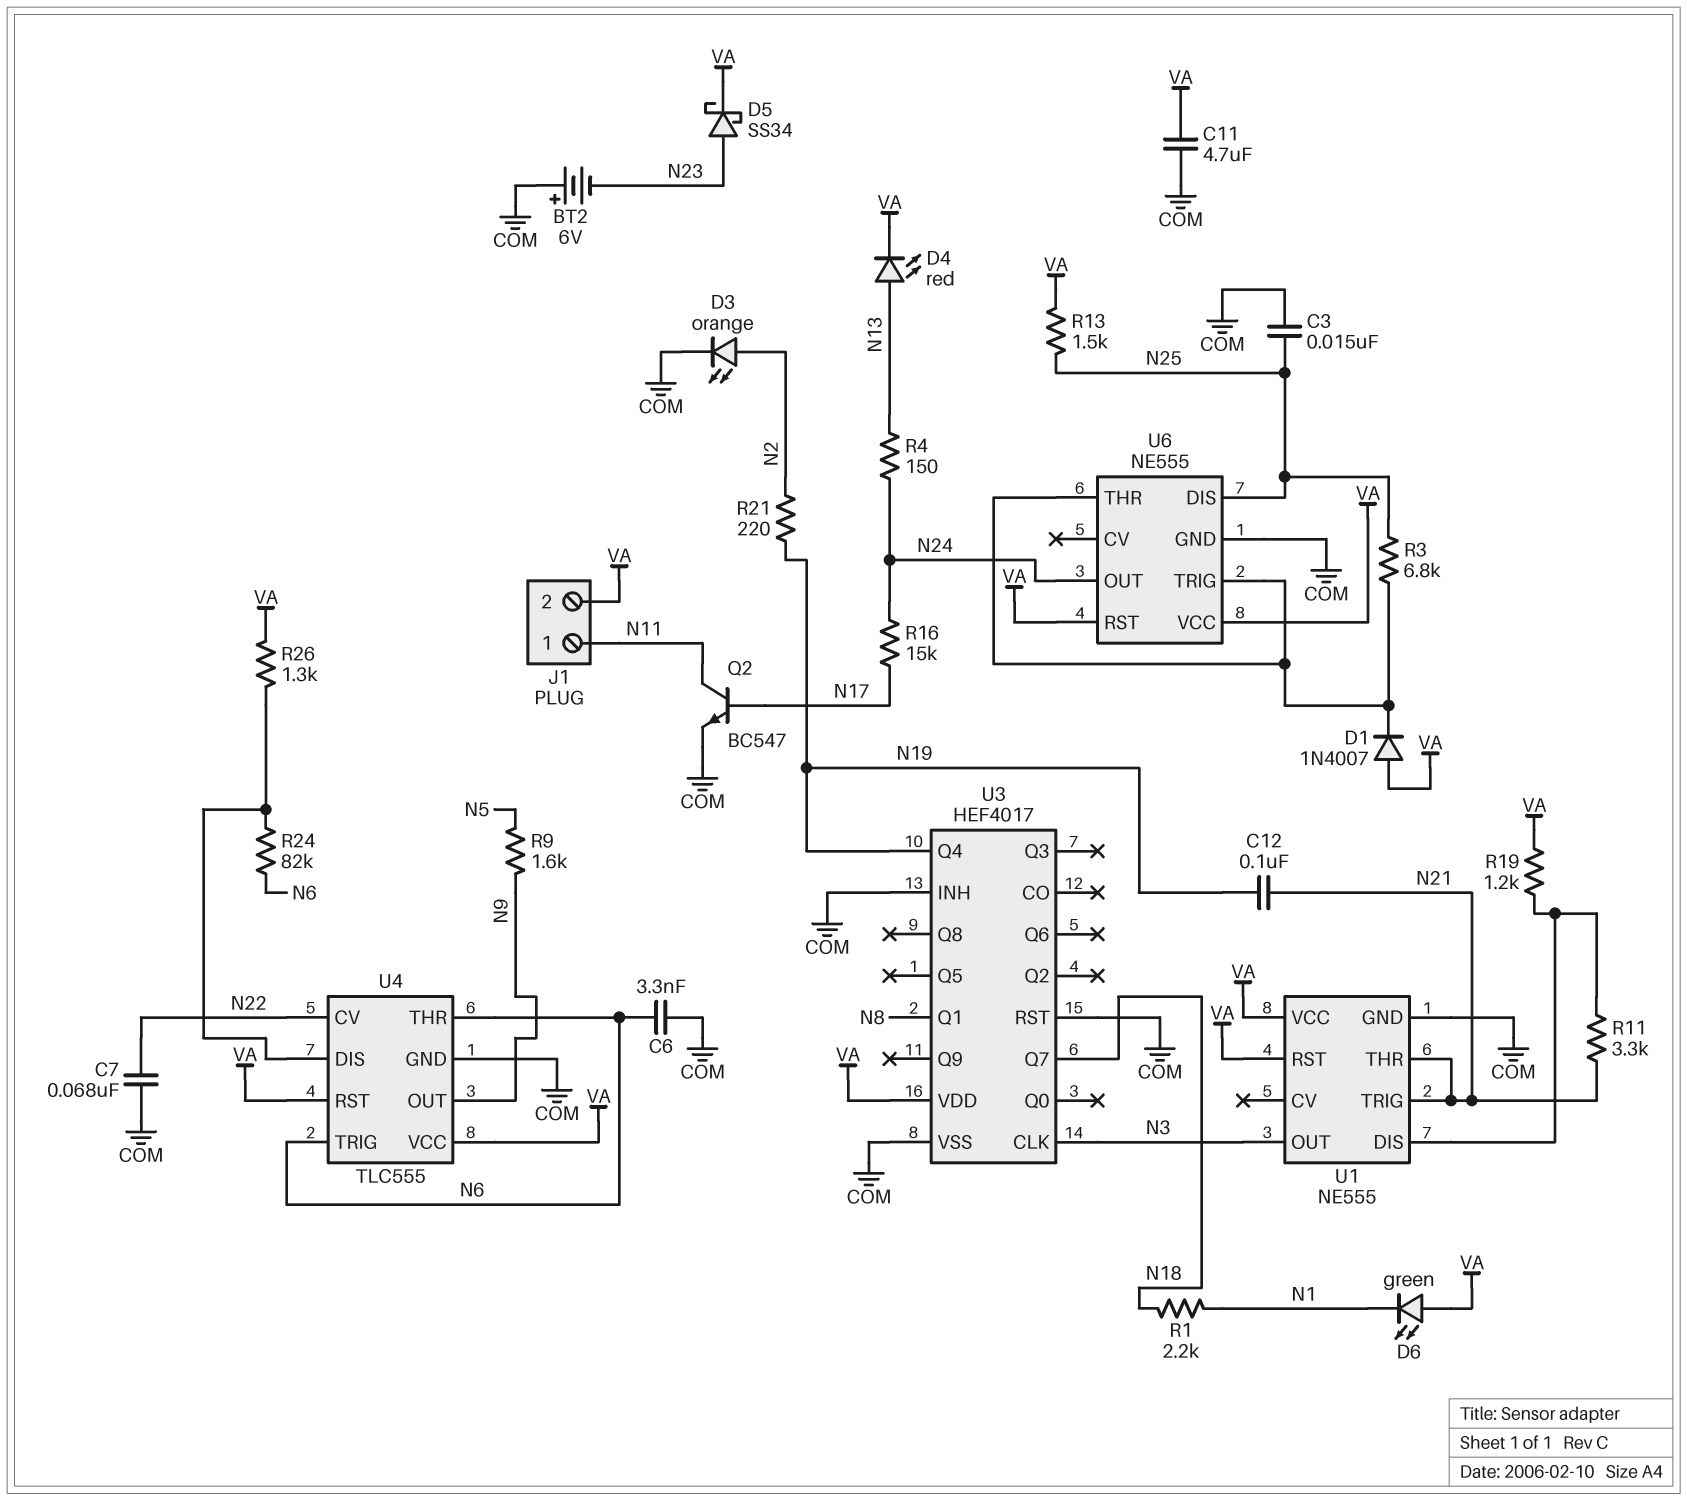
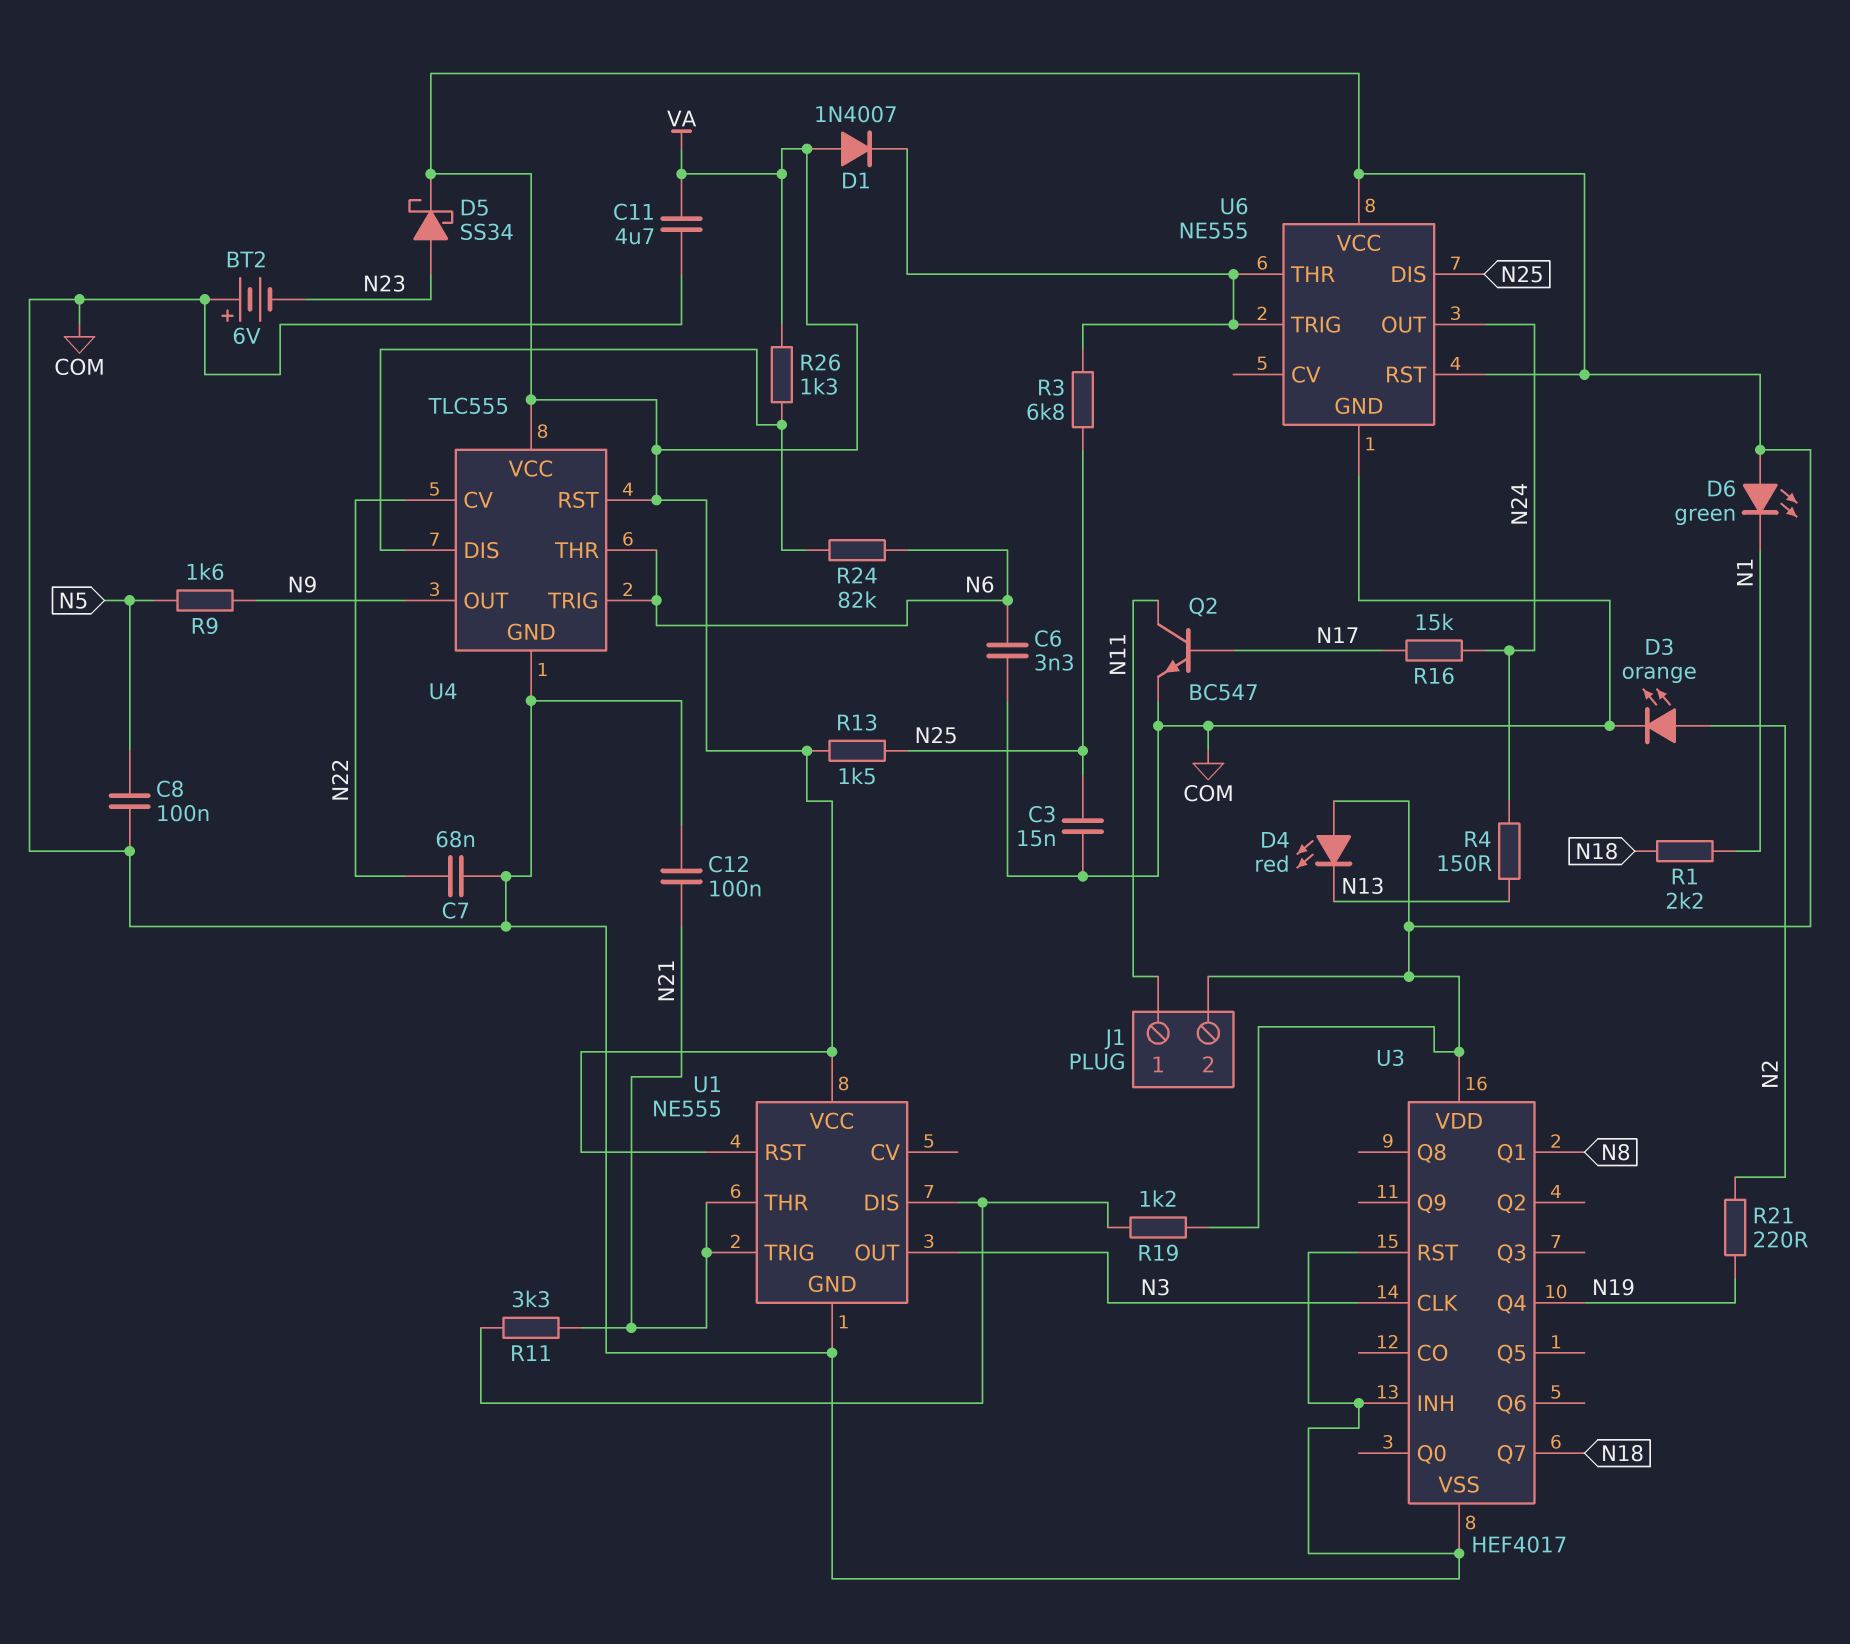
C8: none -> 100nF (COM, N5)
C12: 100nF (N19, N21) -> 100nF (COM, N21)
D4: LED red (A N13, K VA) -> LED red (A VA, K N13)

